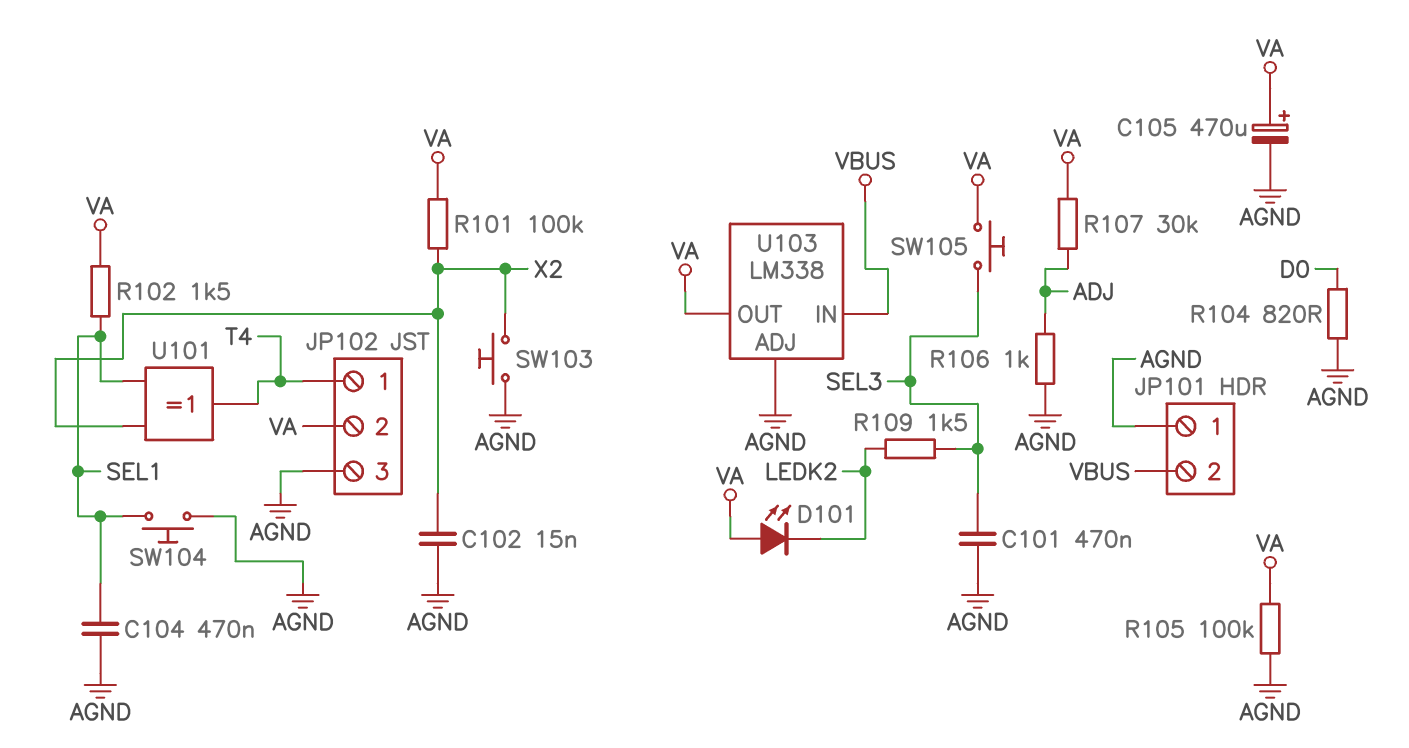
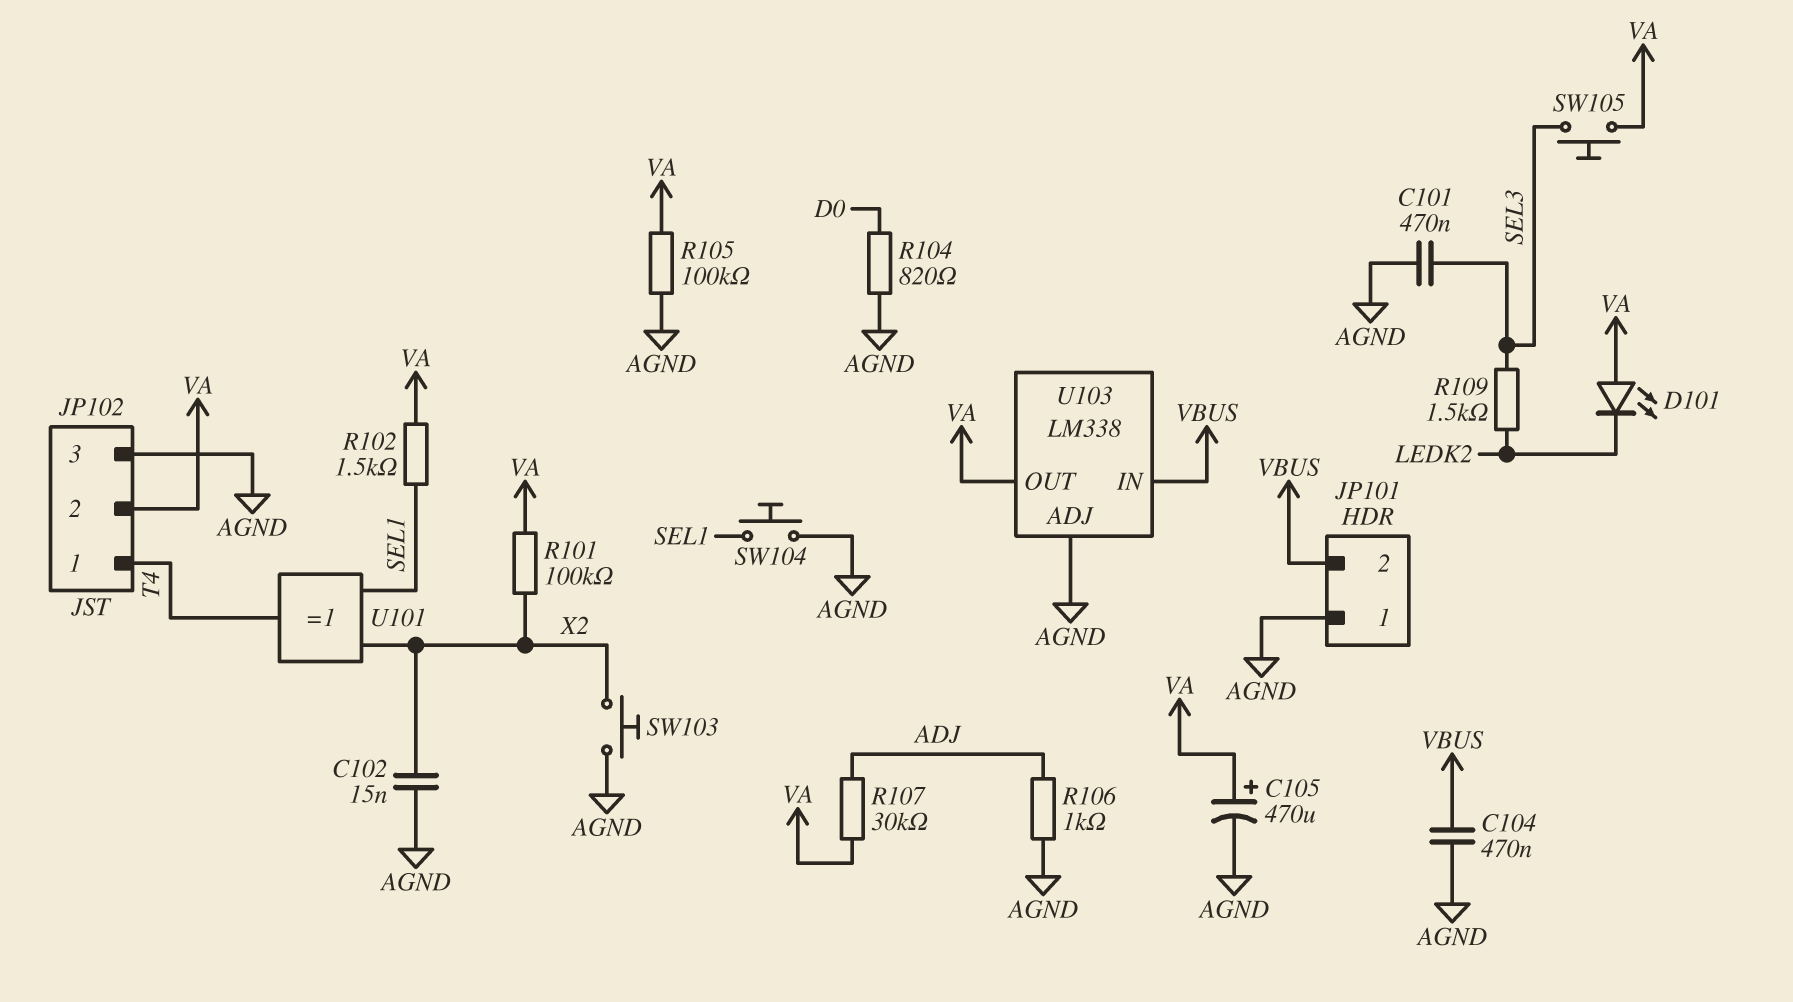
C104: 470nF (AGND, SEL1) -> 470nF (AGND, VBUS)

